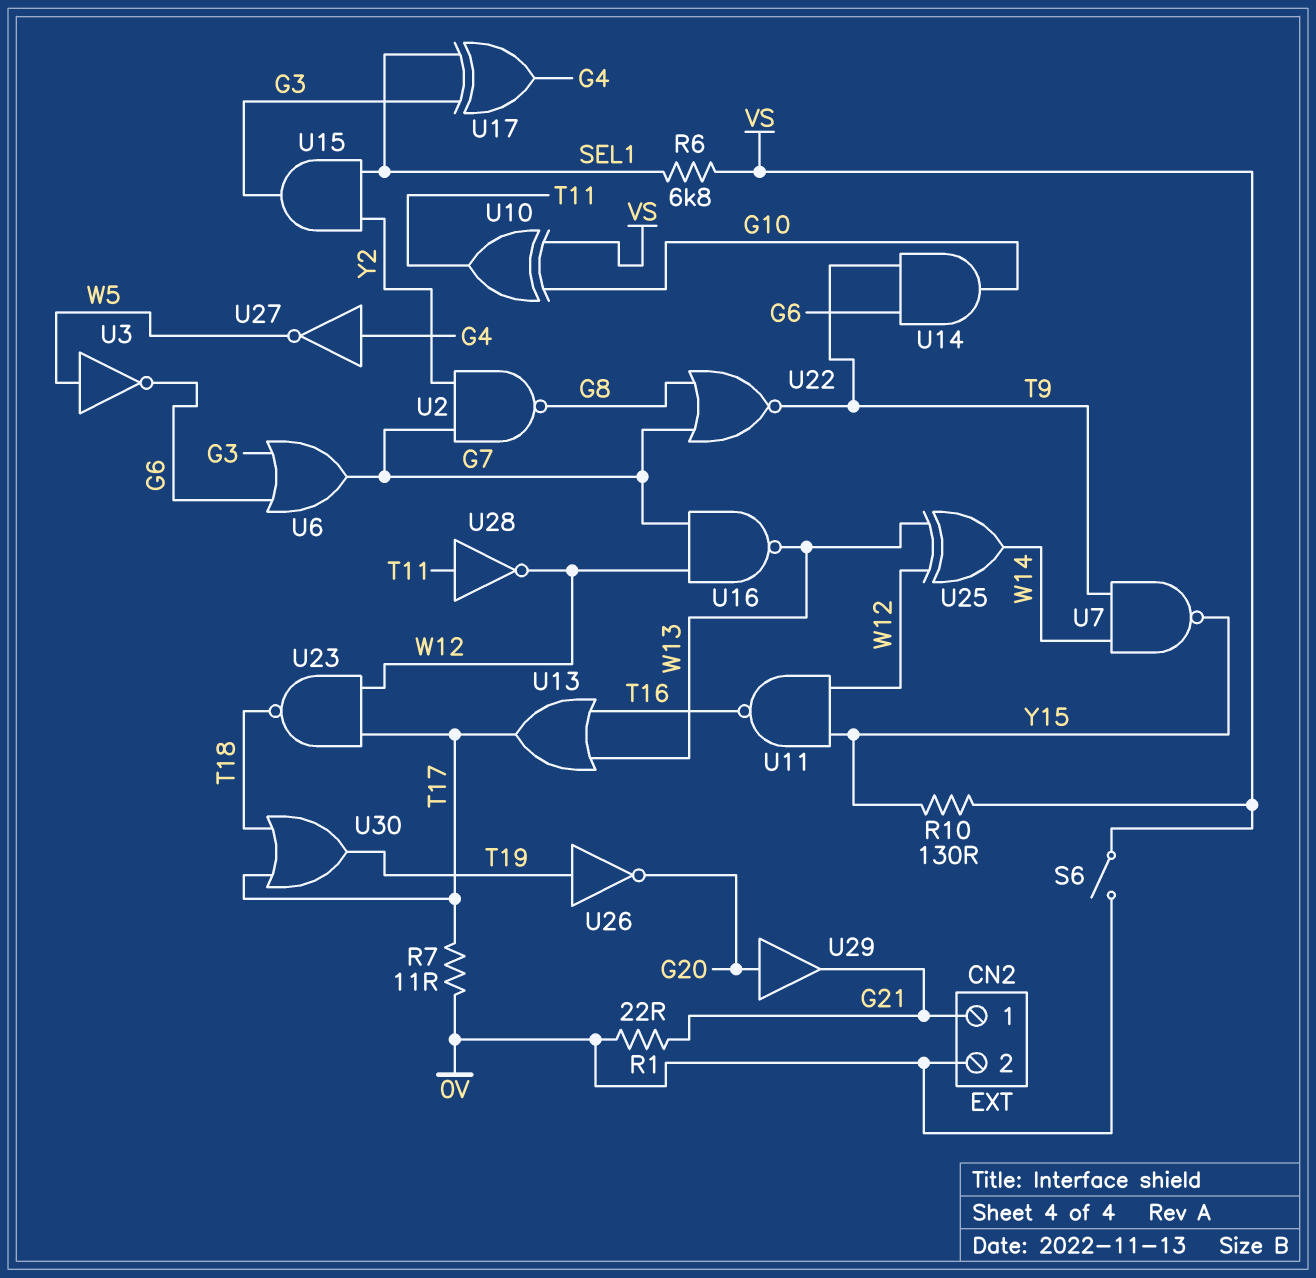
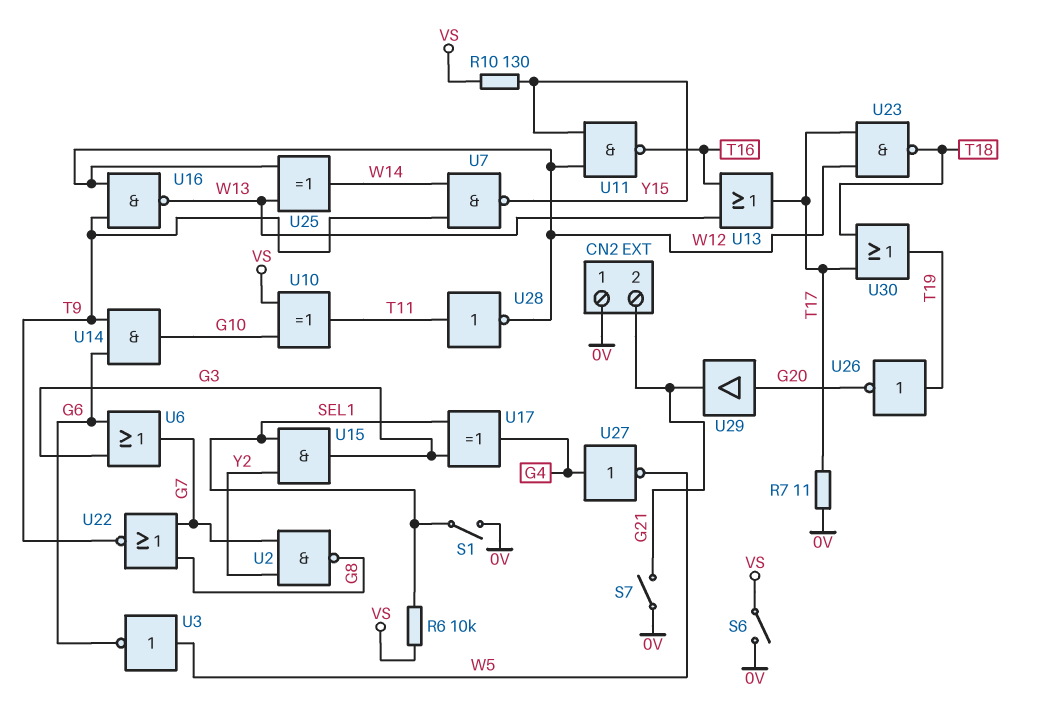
CN2 pin 1: G21 -> 0V
CN2 pin 2: 0V -> G21
R1: 22 (0V, G21) -> none
R6: 6.8k (SEL1, VS) -> 10k (SEL1, VS)
S1: none -> switch (0V, SEL1)
S7: none -> switch (0V, G21)
U16: NAND (in G7, in W12, out W13) -> NAND (in T9, in W12, out W13)

